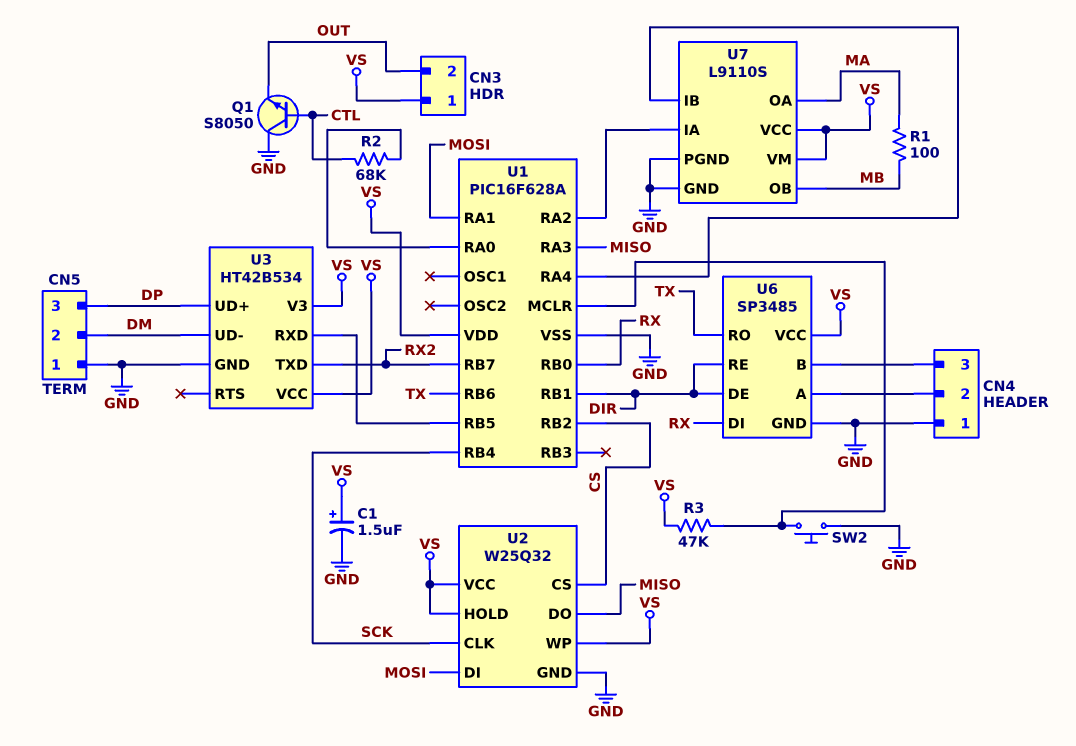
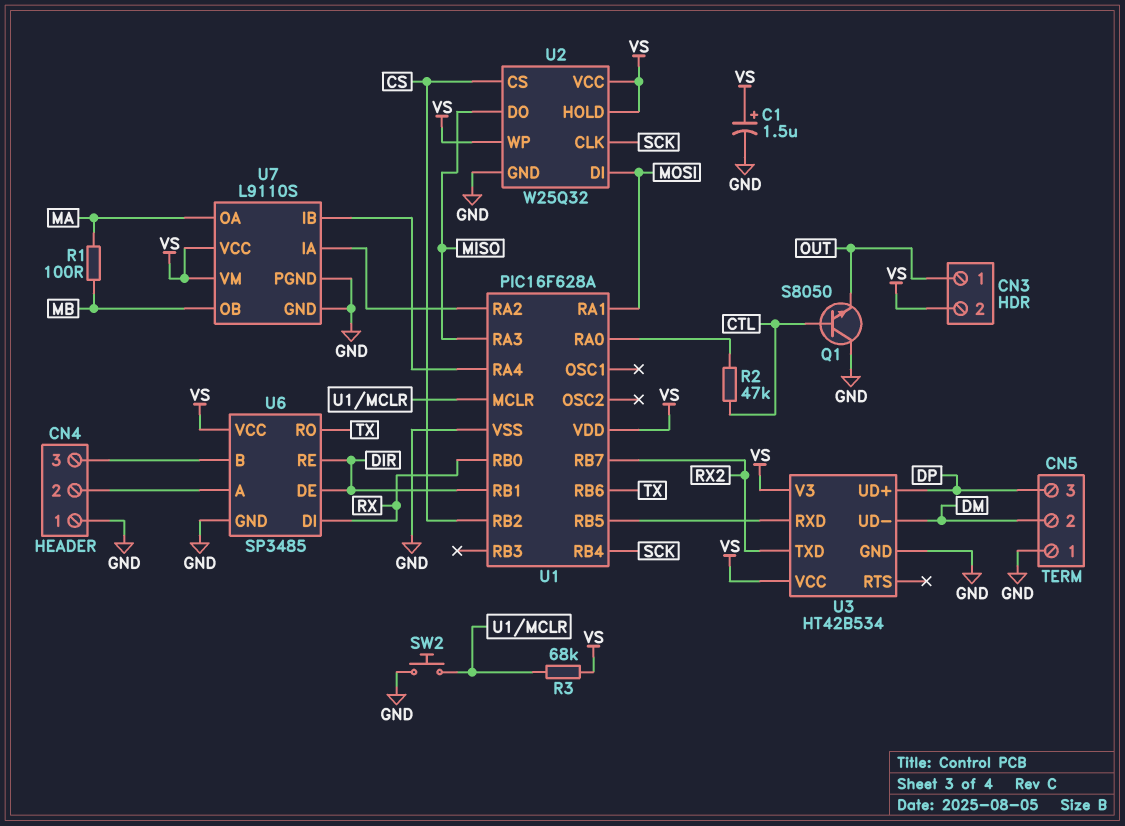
CN3 pin 1: VS -> OUT
CN3 pin 2: OUT -> VS
R2: 68k (CTL, U1/RA0) -> 47k (CTL, U1/RA0)
R3: 47k (U1/MCLR, VS) -> 68k (U1/MCLR, VS)

